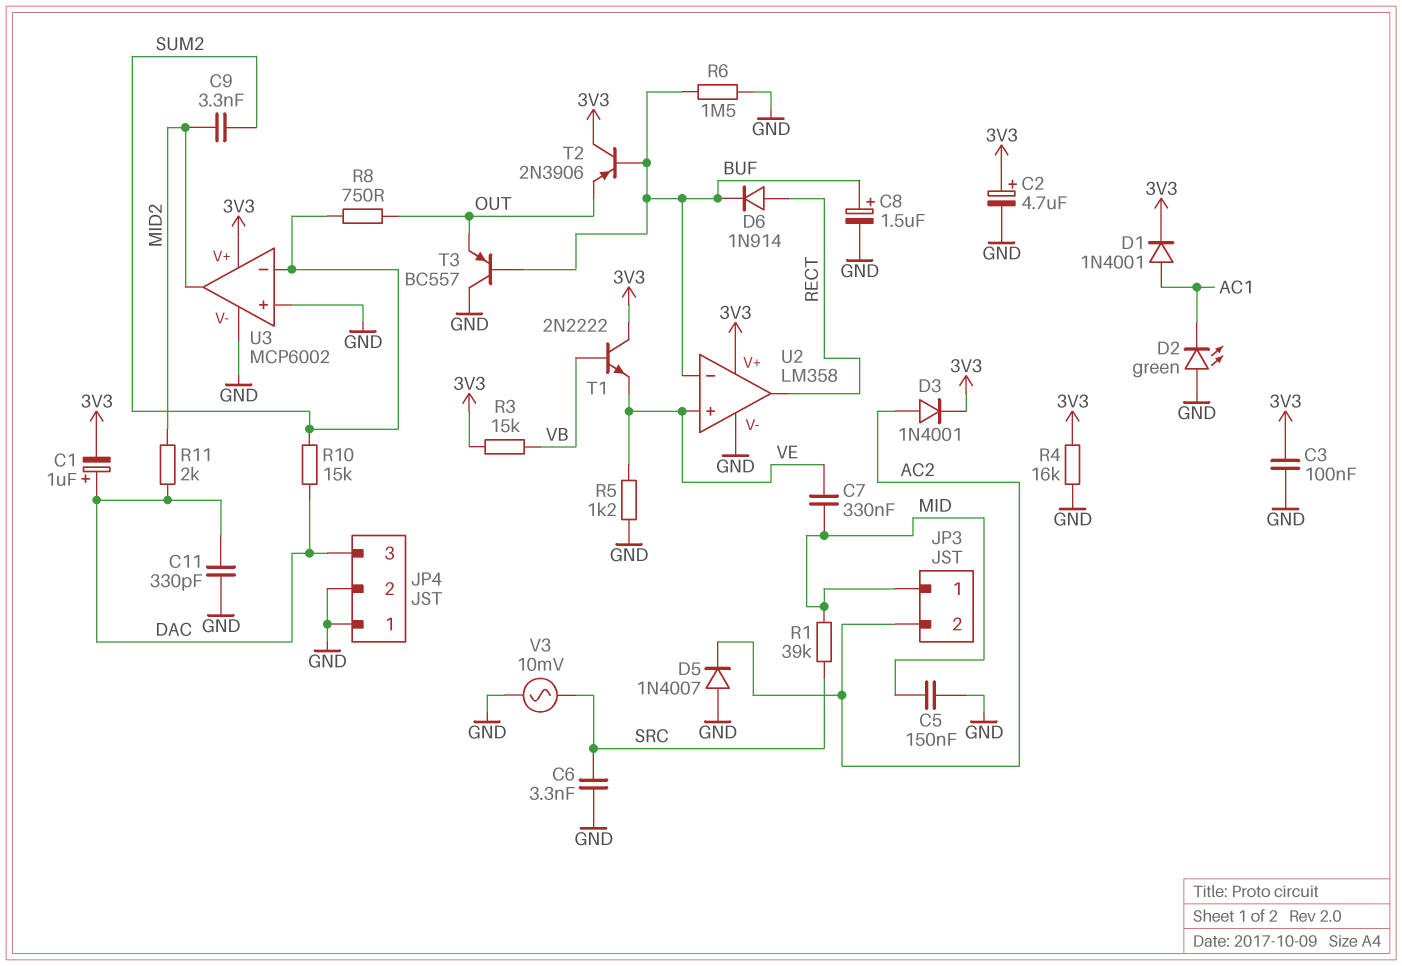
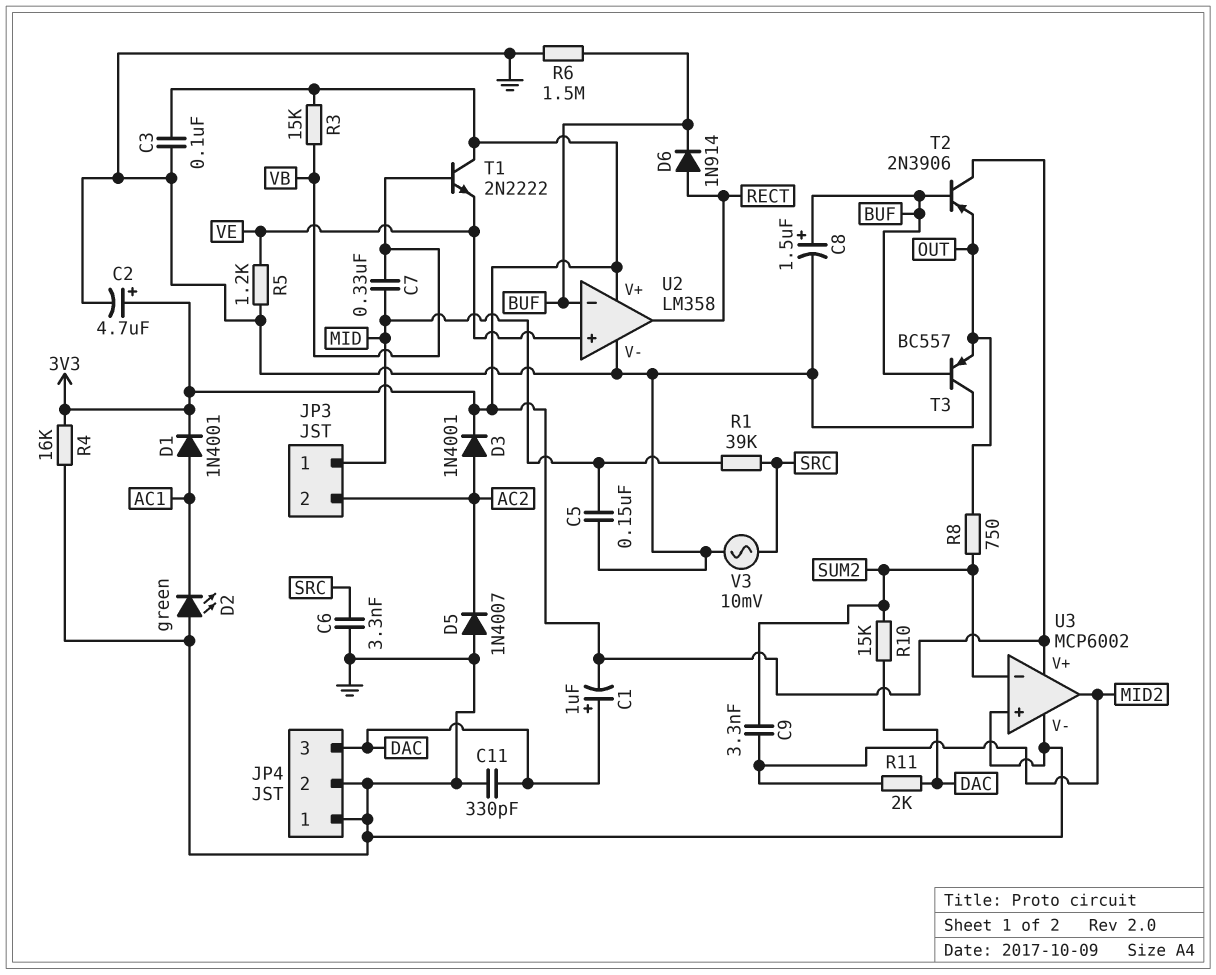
C7: 330nF (MID, VE) -> 330nF (MID, VB)

